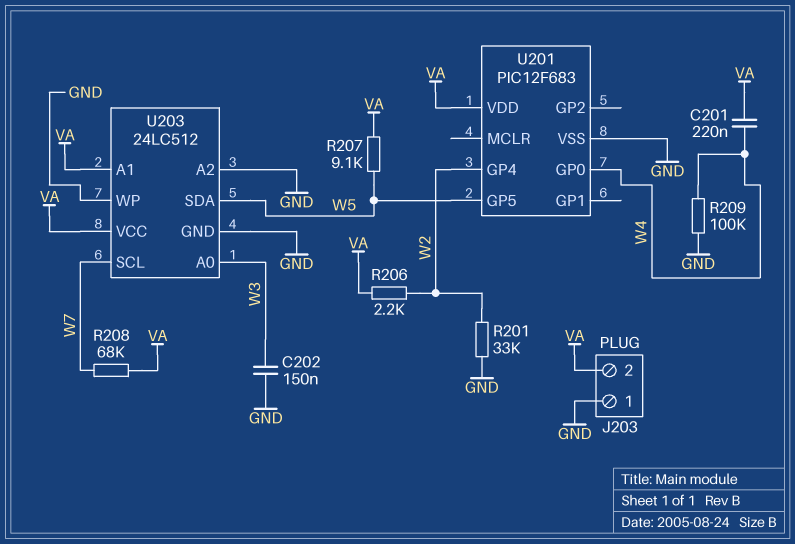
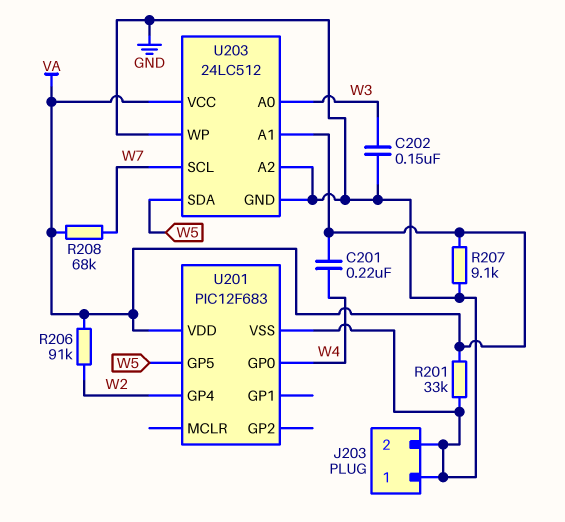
J203 pin 2: VA -> GND
R201: 33k (GND, W2) -> 33k (GND, VA)
R206: 2.2k (VA, W2) -> 91k (VA, W2)
R207: 9.1k (VA, W5) -> 9.1k (GND, VA)
R209: 100k (GND, W4) -> none

